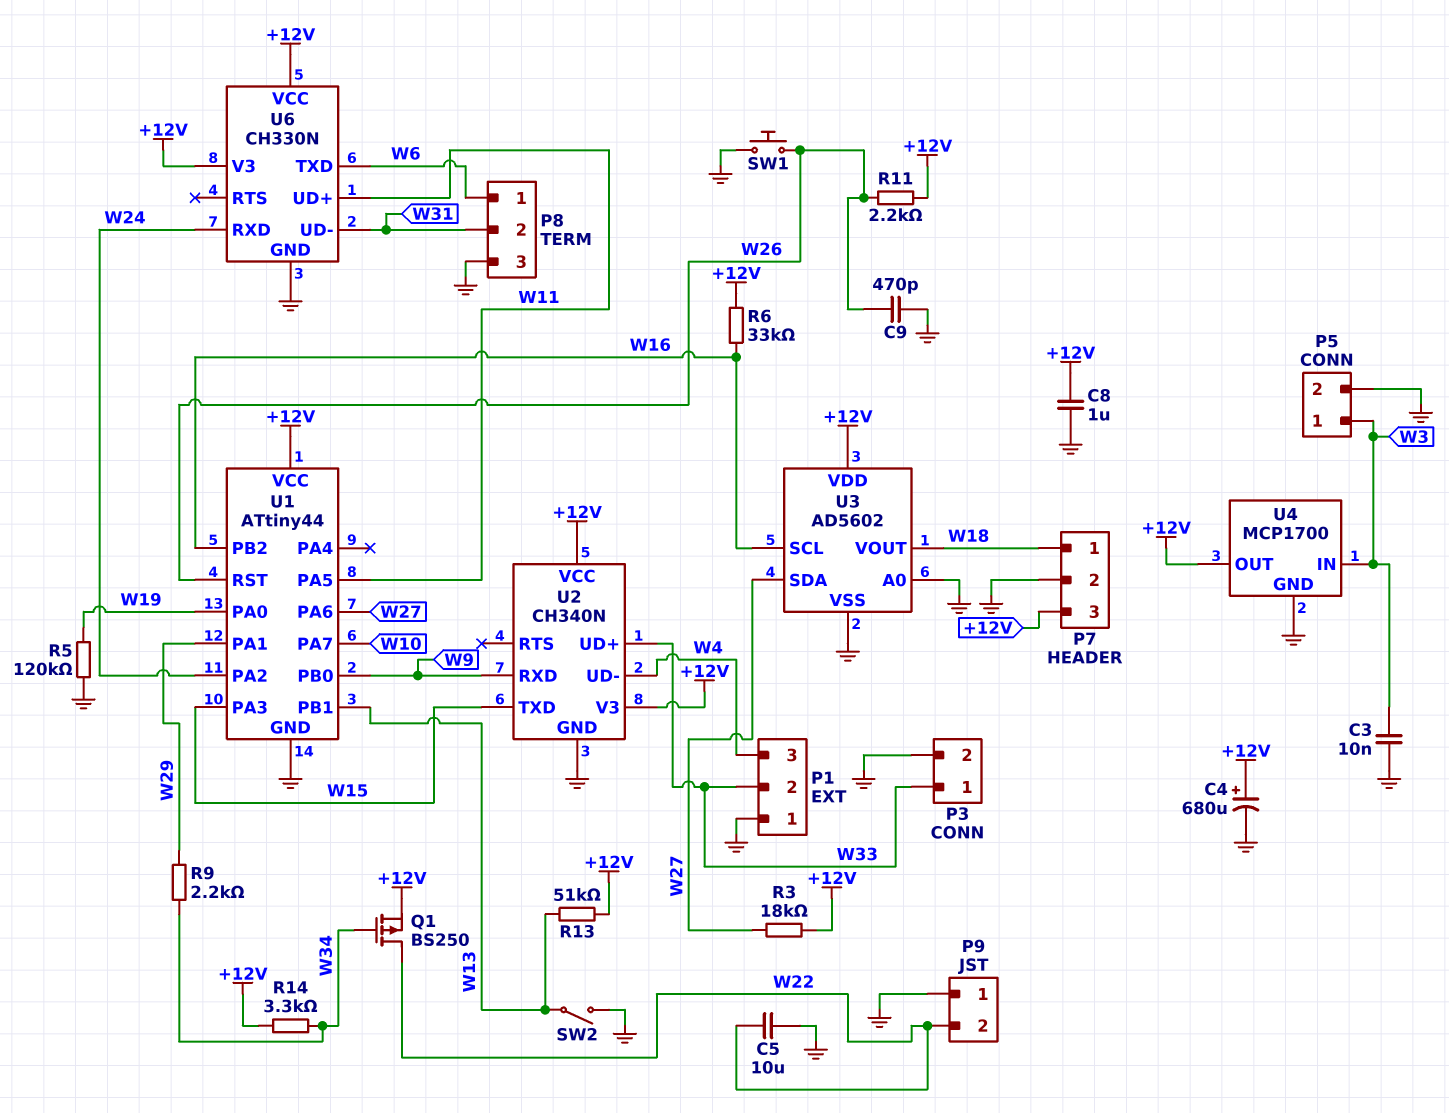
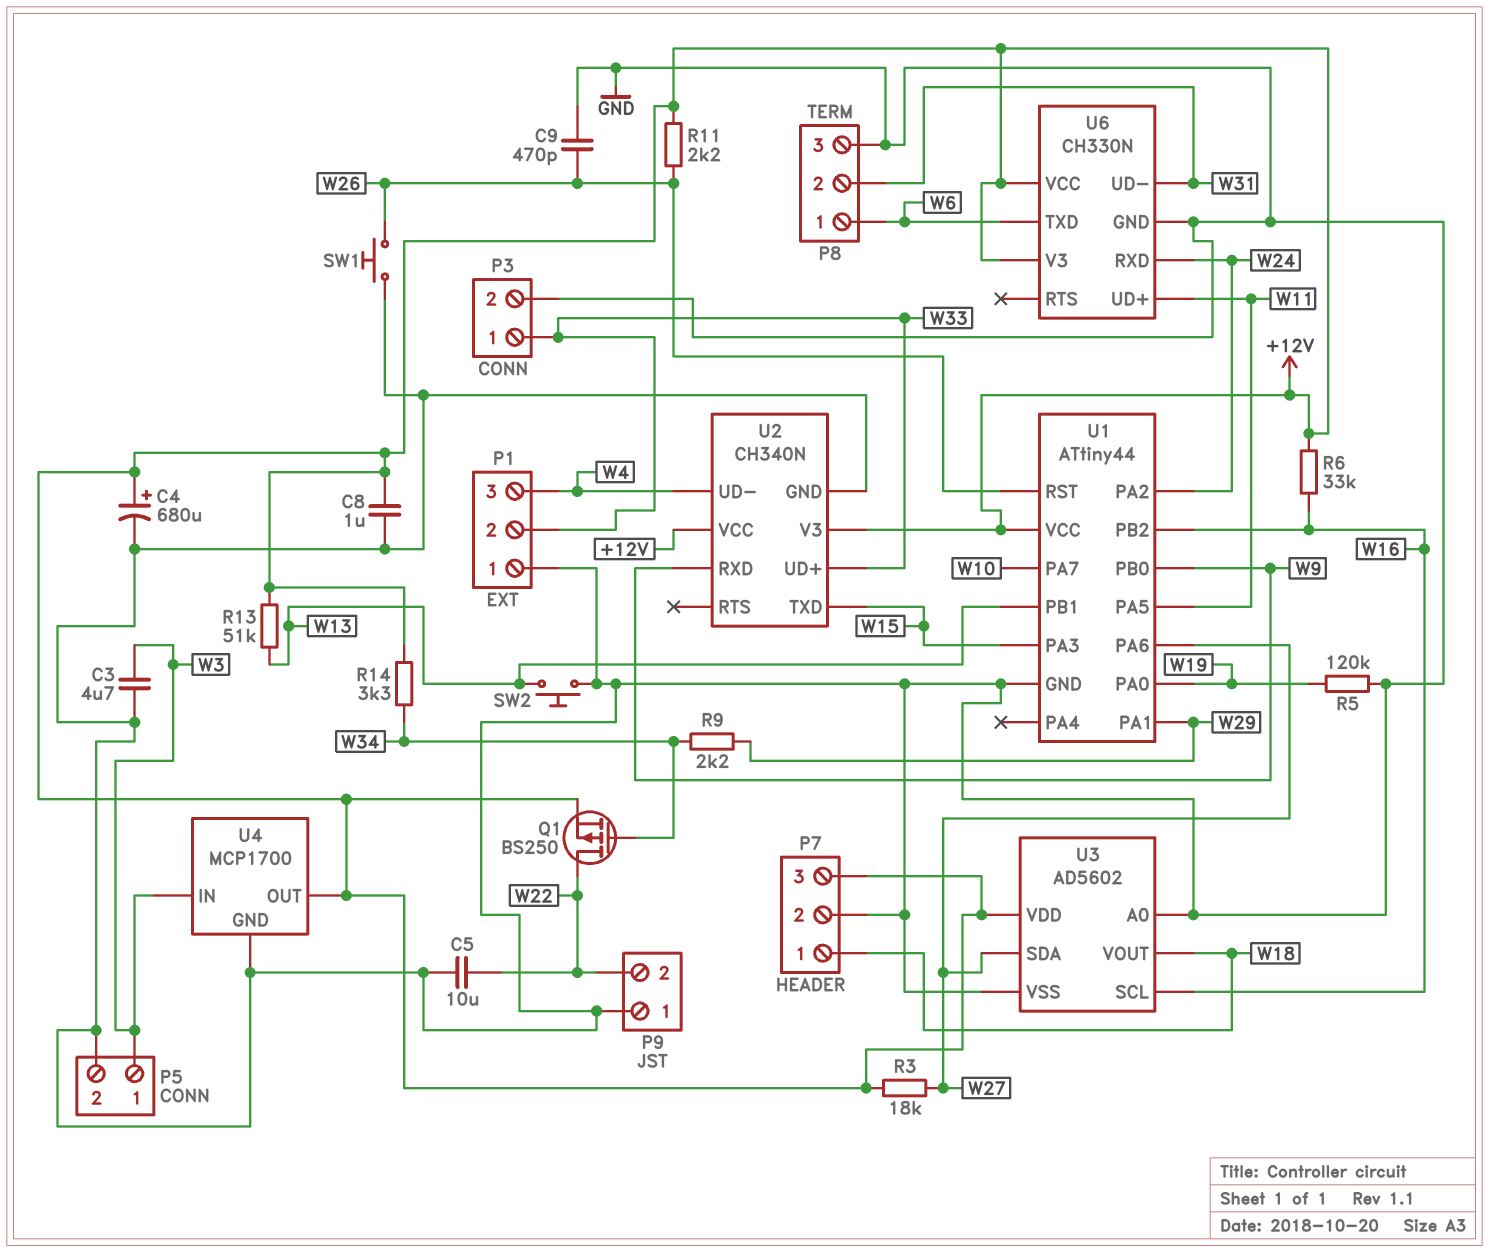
C3: 10nF (GND, W3) -> 4.7uF (GND, W3)
SW2: switch (GND, W13) -> button (GND, W13)

